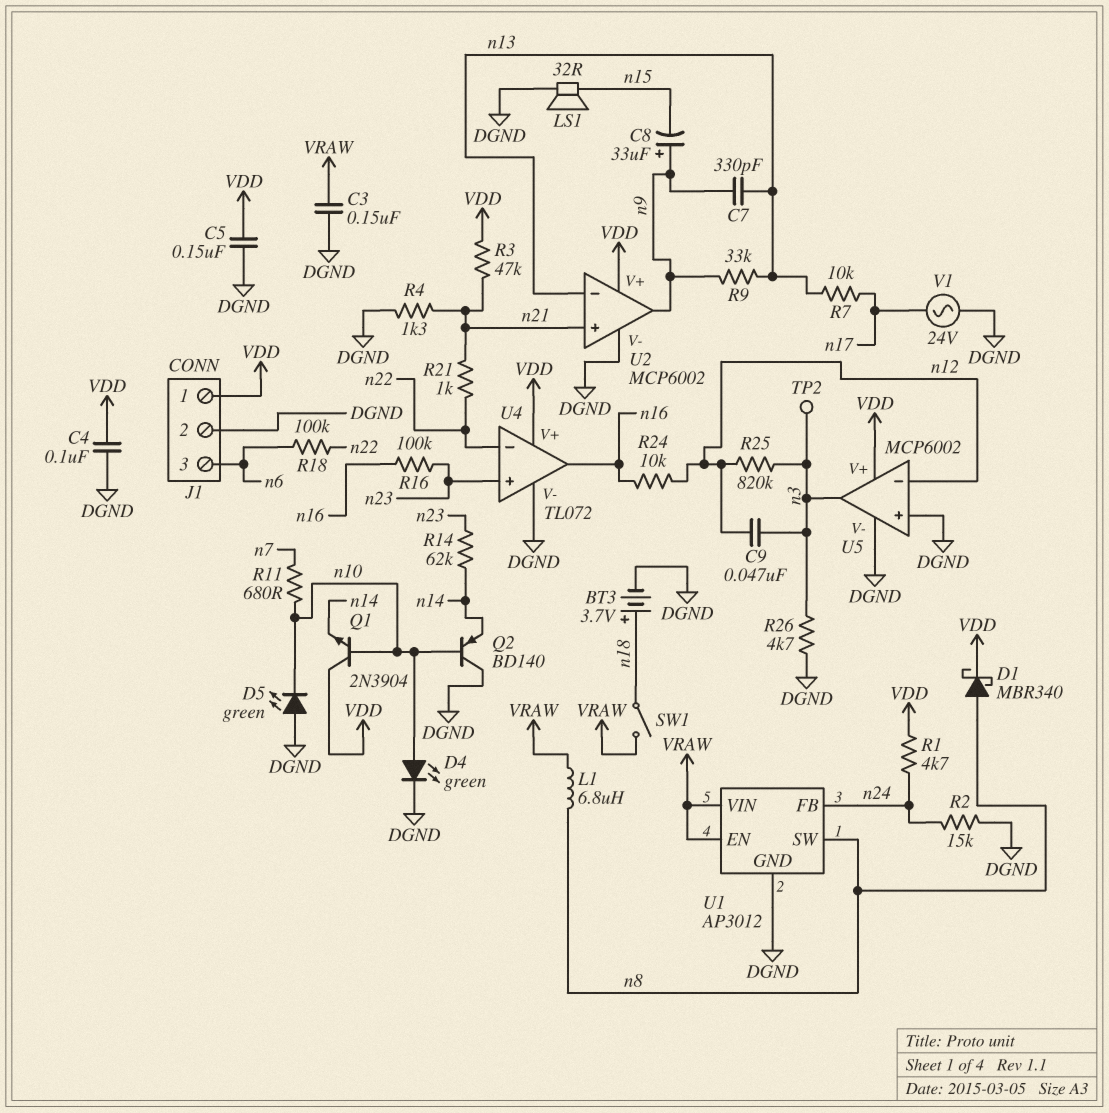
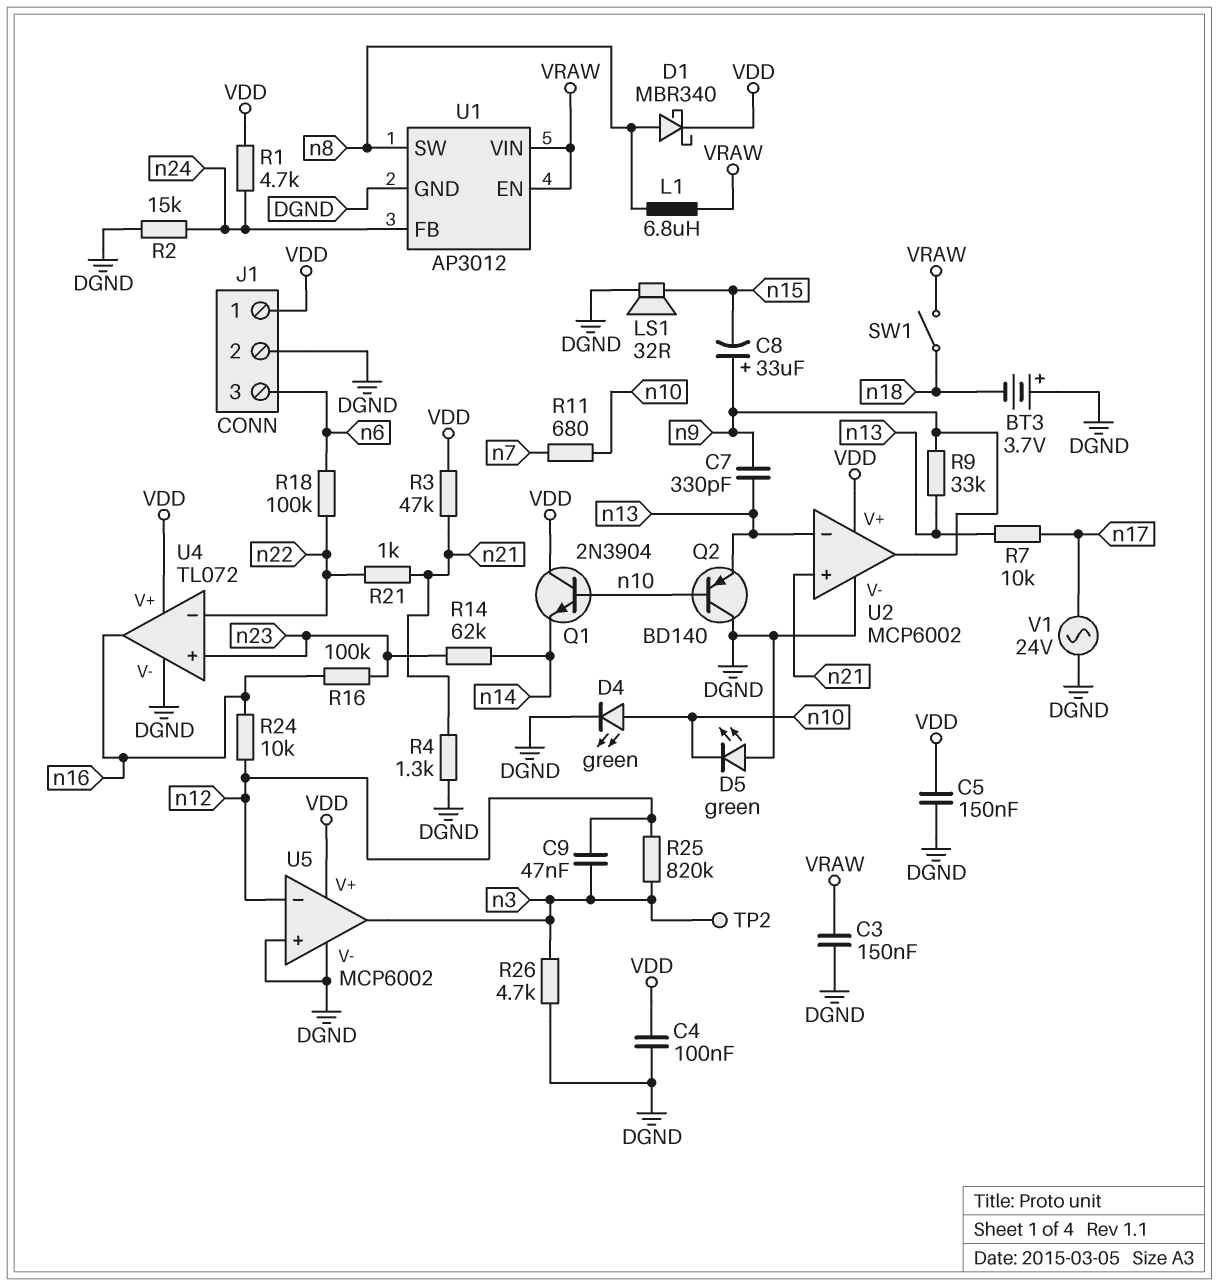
BT3: 3.7V (plus n18, minus DGND) -> 3.7V (plus DGND, minus n18)
Q2: PNP BD140 (B n10, C DGND, E n14) -> PNP BD140 (B n10, C DGND, E n13)

